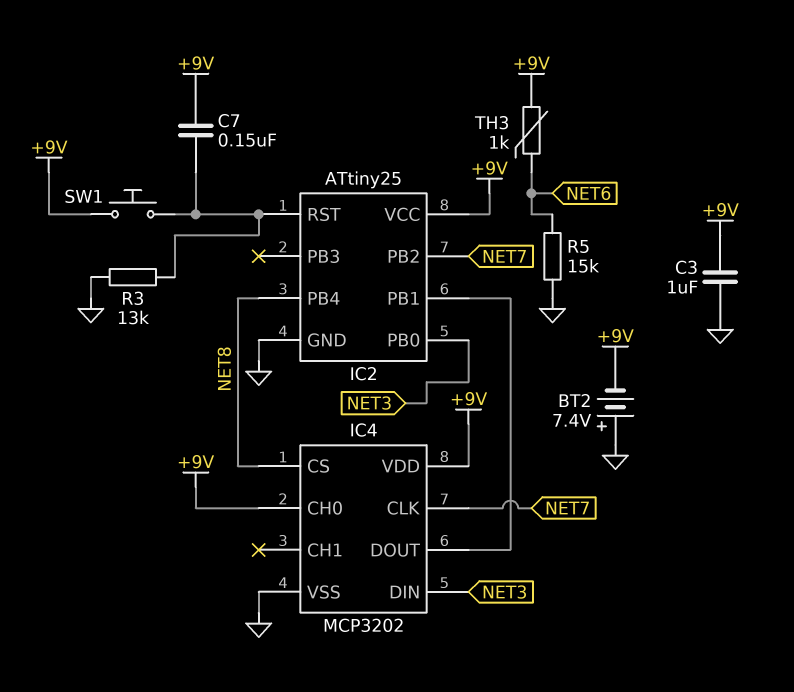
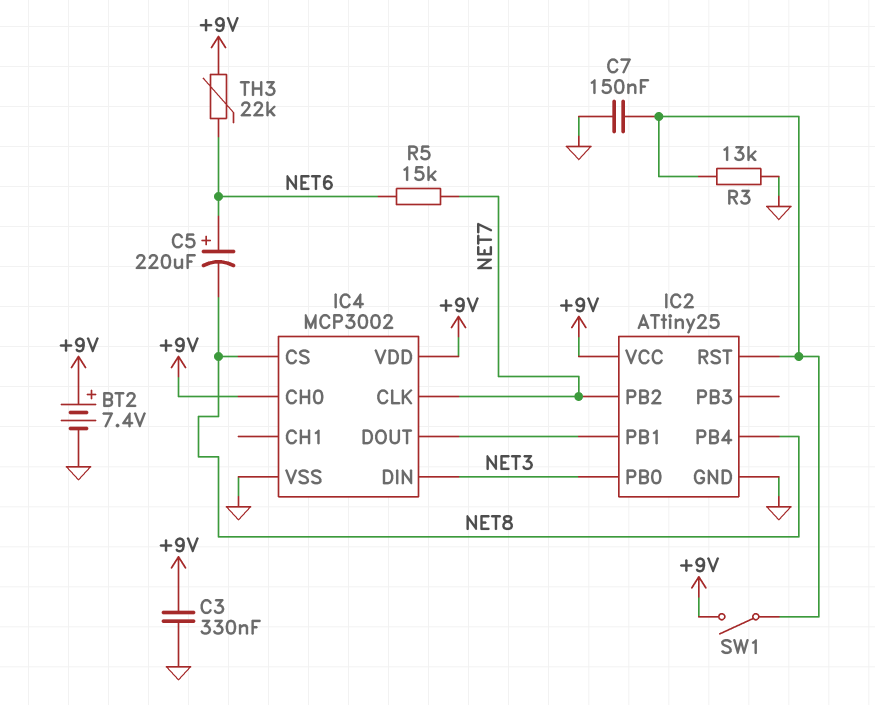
BT2: 7.4V (plus GND, minus +9V) -> 7.4V (plus +9V, minus GND)
C3: 1uF (+9V, GND) -> 330nF (+9V, GND)
C5: none -> 220uF (plus NET6, minus NET8)
C7: 150nF (+9V, IC2/RST) -> 150nF (GND, IC2/RST)
IC4: MCP3202 -> MCP3002
R5: 15k (GND, NET6) -> 15k (NET6, NET7)
SW1: button (+9V, IC2/RST) -> switch (+9V, IC2/RST)
TH3: 1k (+9V, NET6) -> 22k (+9V, NET6)

